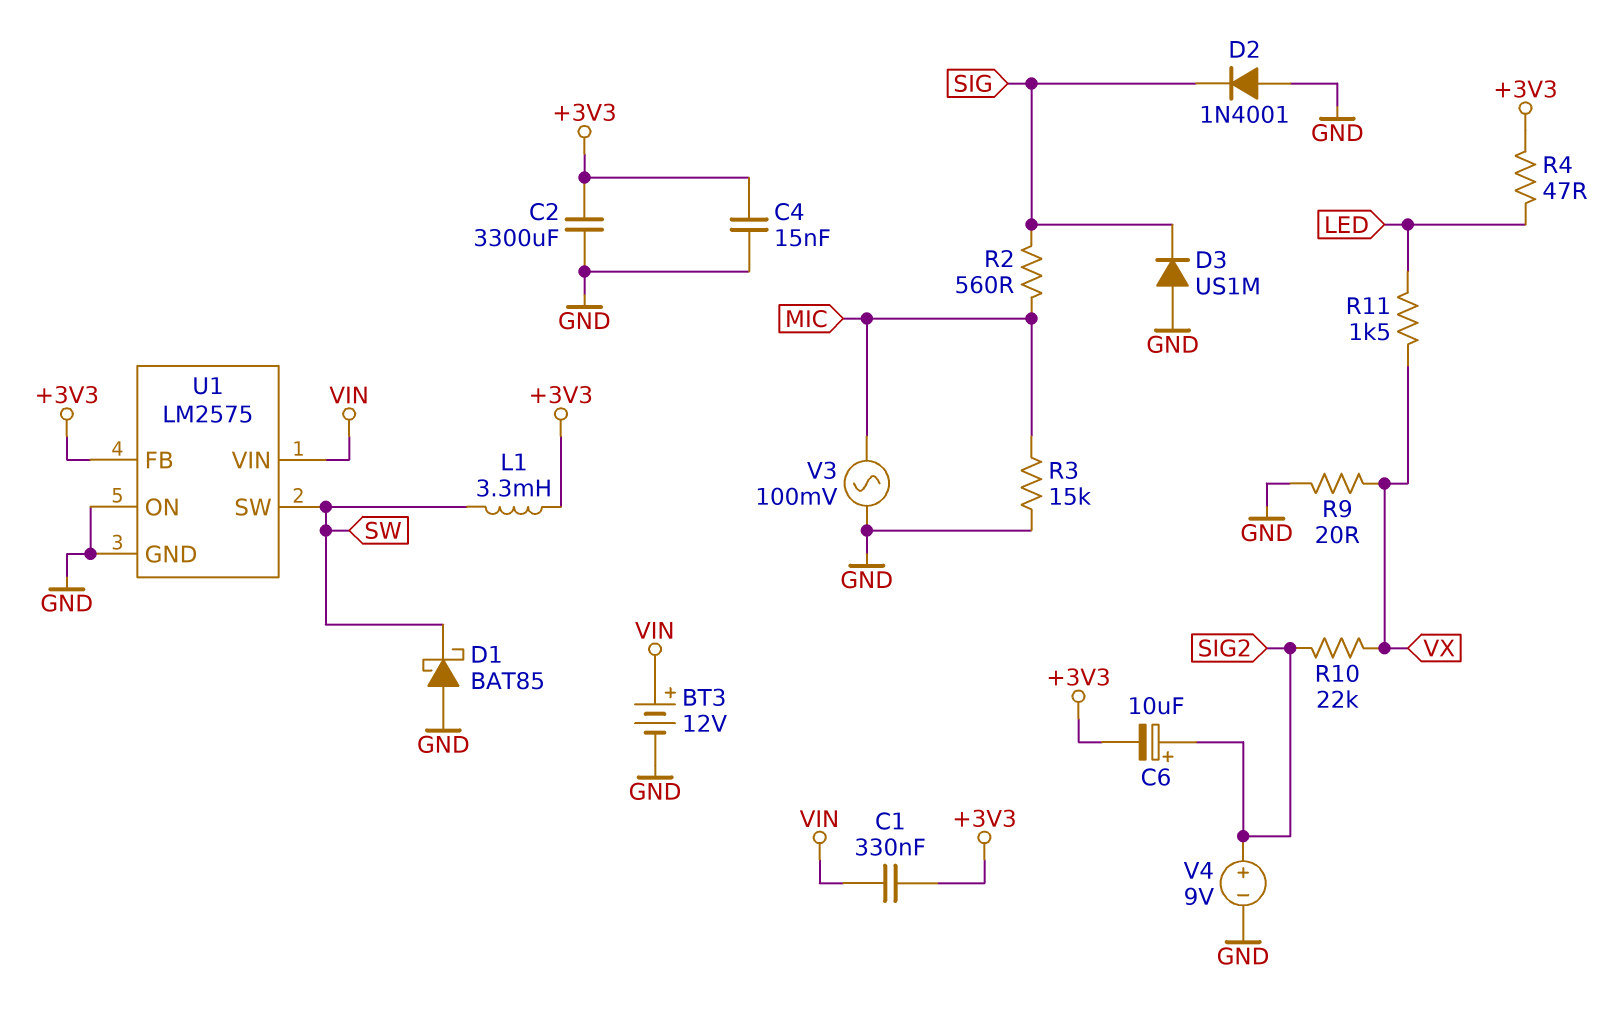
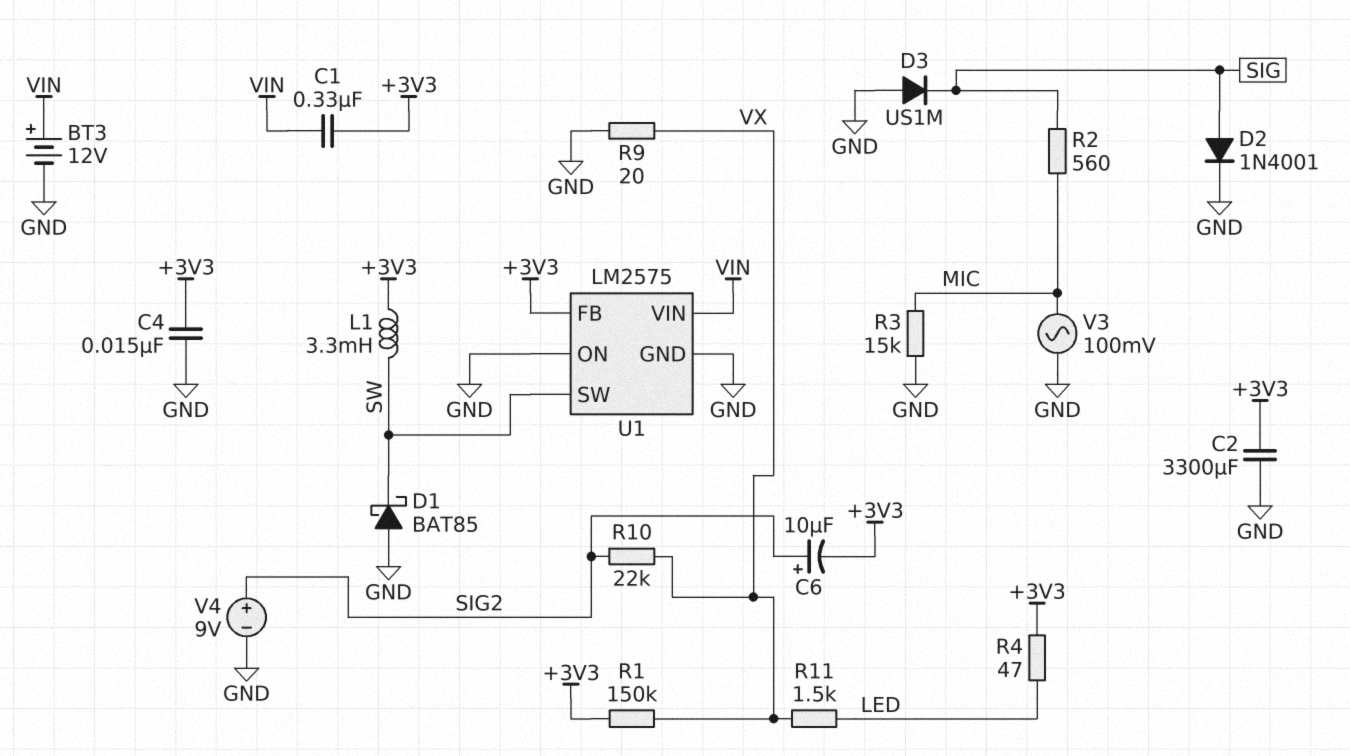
D2: diode 1N4001 (A GND, K SIG) -> diode 1N4001 (A SIG, K GND)
R1: none -> 150k (+3V3, VX)

